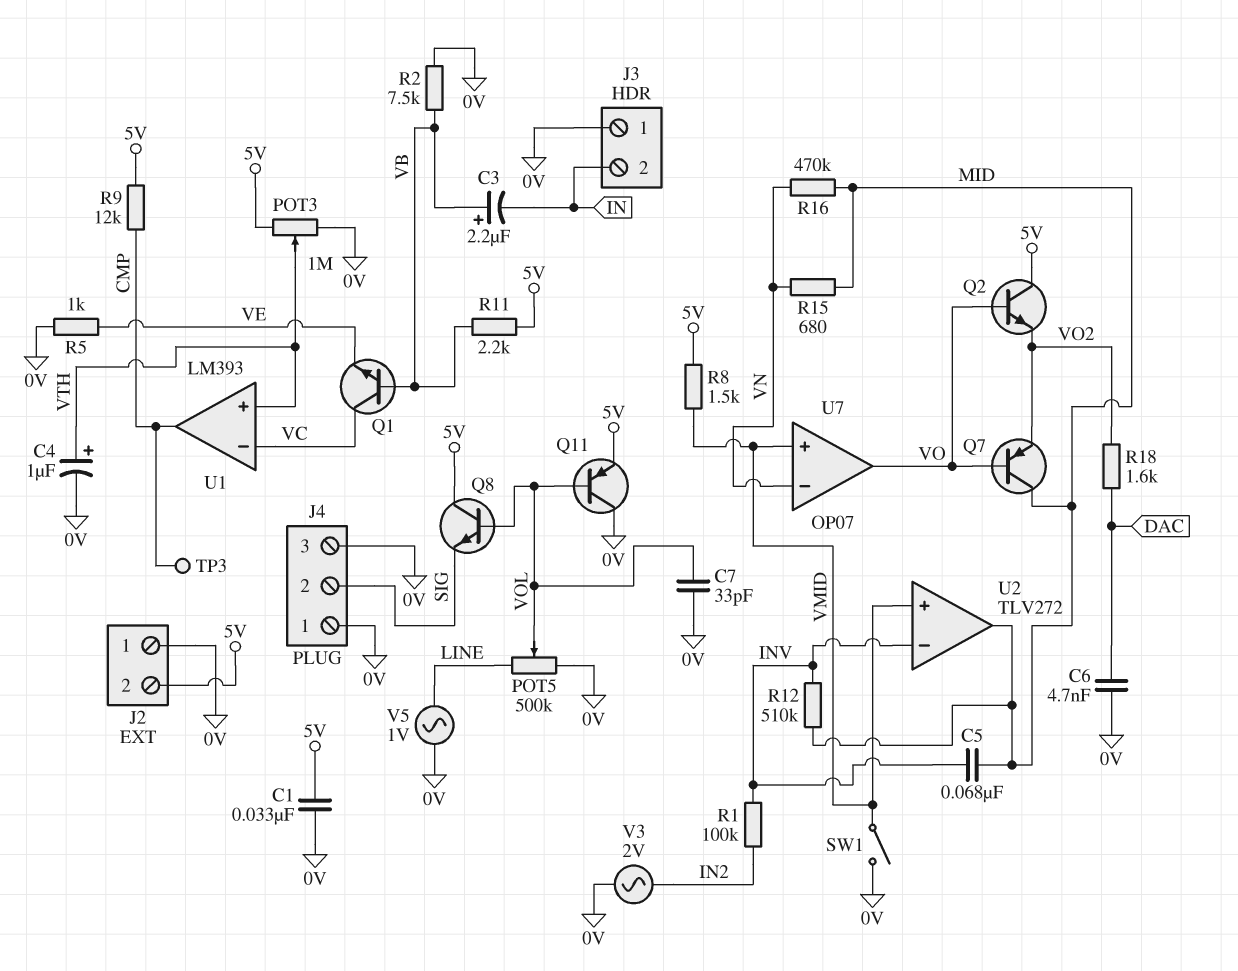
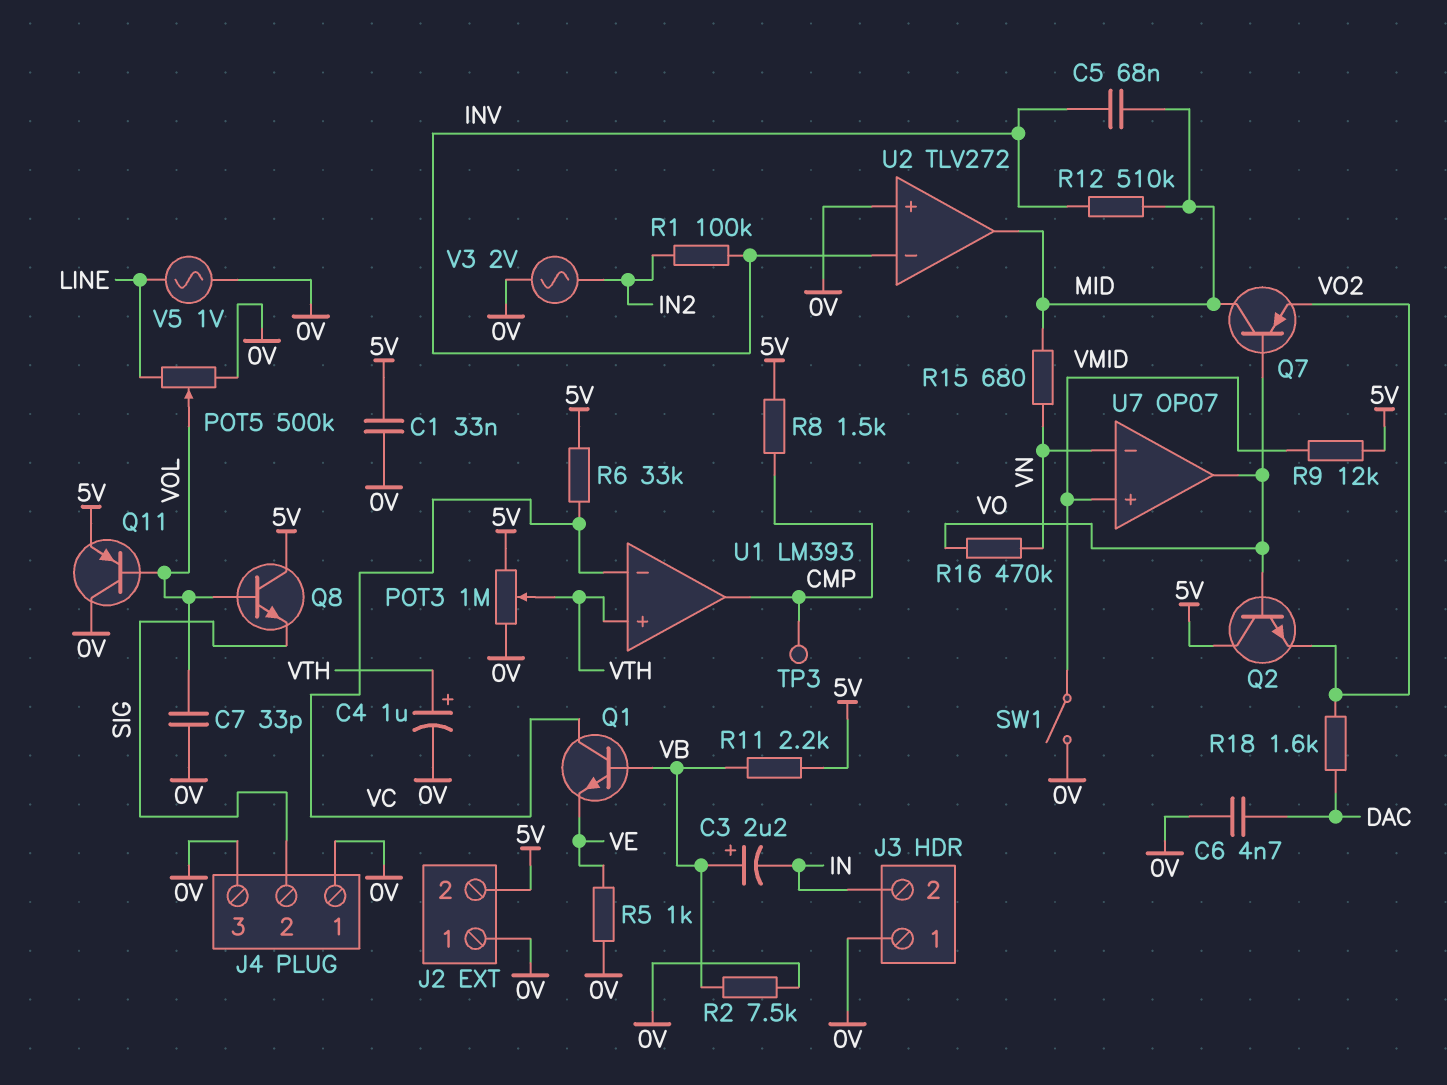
R6: none -> 33k (5V, VC)
R8: 1.5k (5V, VMID) -> 1.5k (5V, CMP)
R9: 12k (5V, CMP) -> 12k (5V, VMID)
R16: 470k (MID, VN) -> 470k (VN, VO)
U2 pin in+: VMID -> 0V

